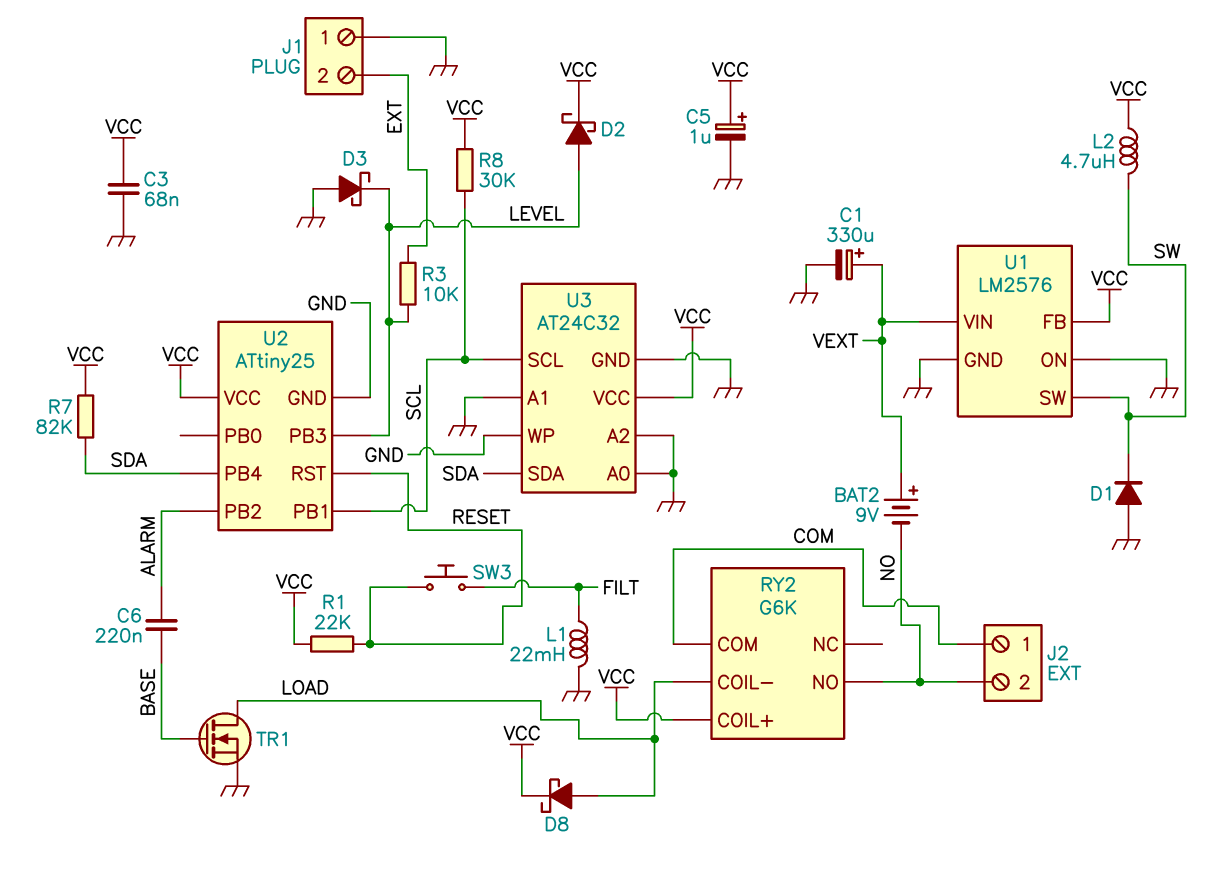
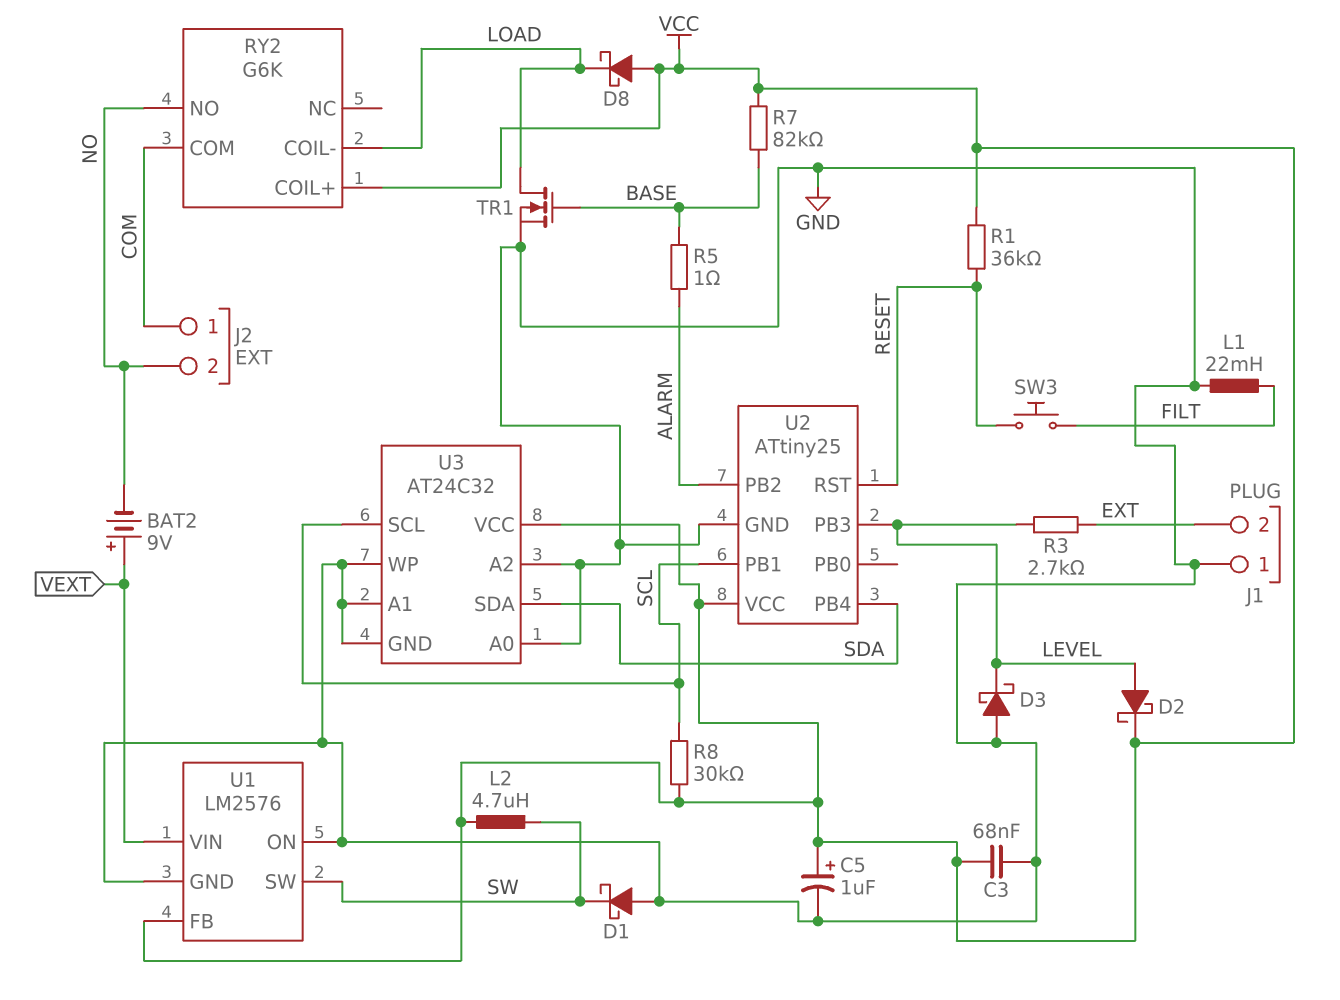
C1: 330uF (plus VEXT, minus GND) -> none
C6: 220nF (ALARM, BASE) -> none
D1: diode (A GND, K SW) -> schottky (A GND, K SW)
D8: schottky (A LOAD, K VCC) -> schottky (A VCC, K LOAD)
R1: 22k (RESET, VCC) -> 36k (RESET, VCC)
R3: 10k (EXT, LEVEL) -> 2.7k (EXT, LEVEL)
R5: none -> 1 (ALARM, BASE)
R7: 82k (SDA, VCC) -> 82k (BASE, VCC)

